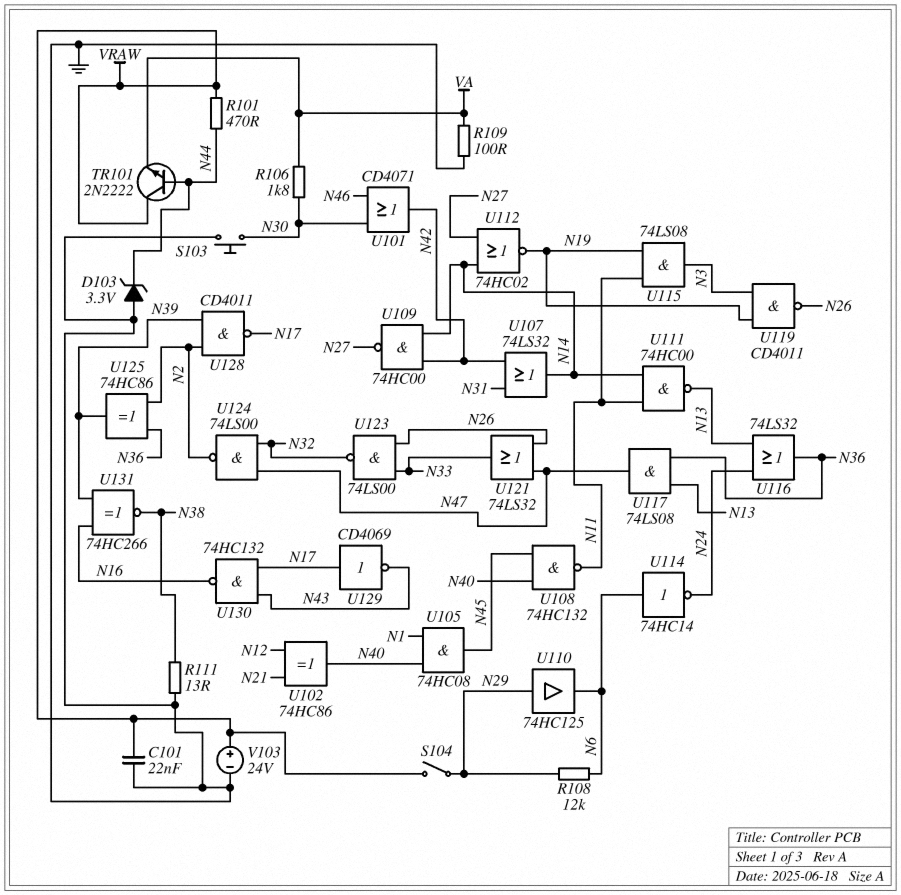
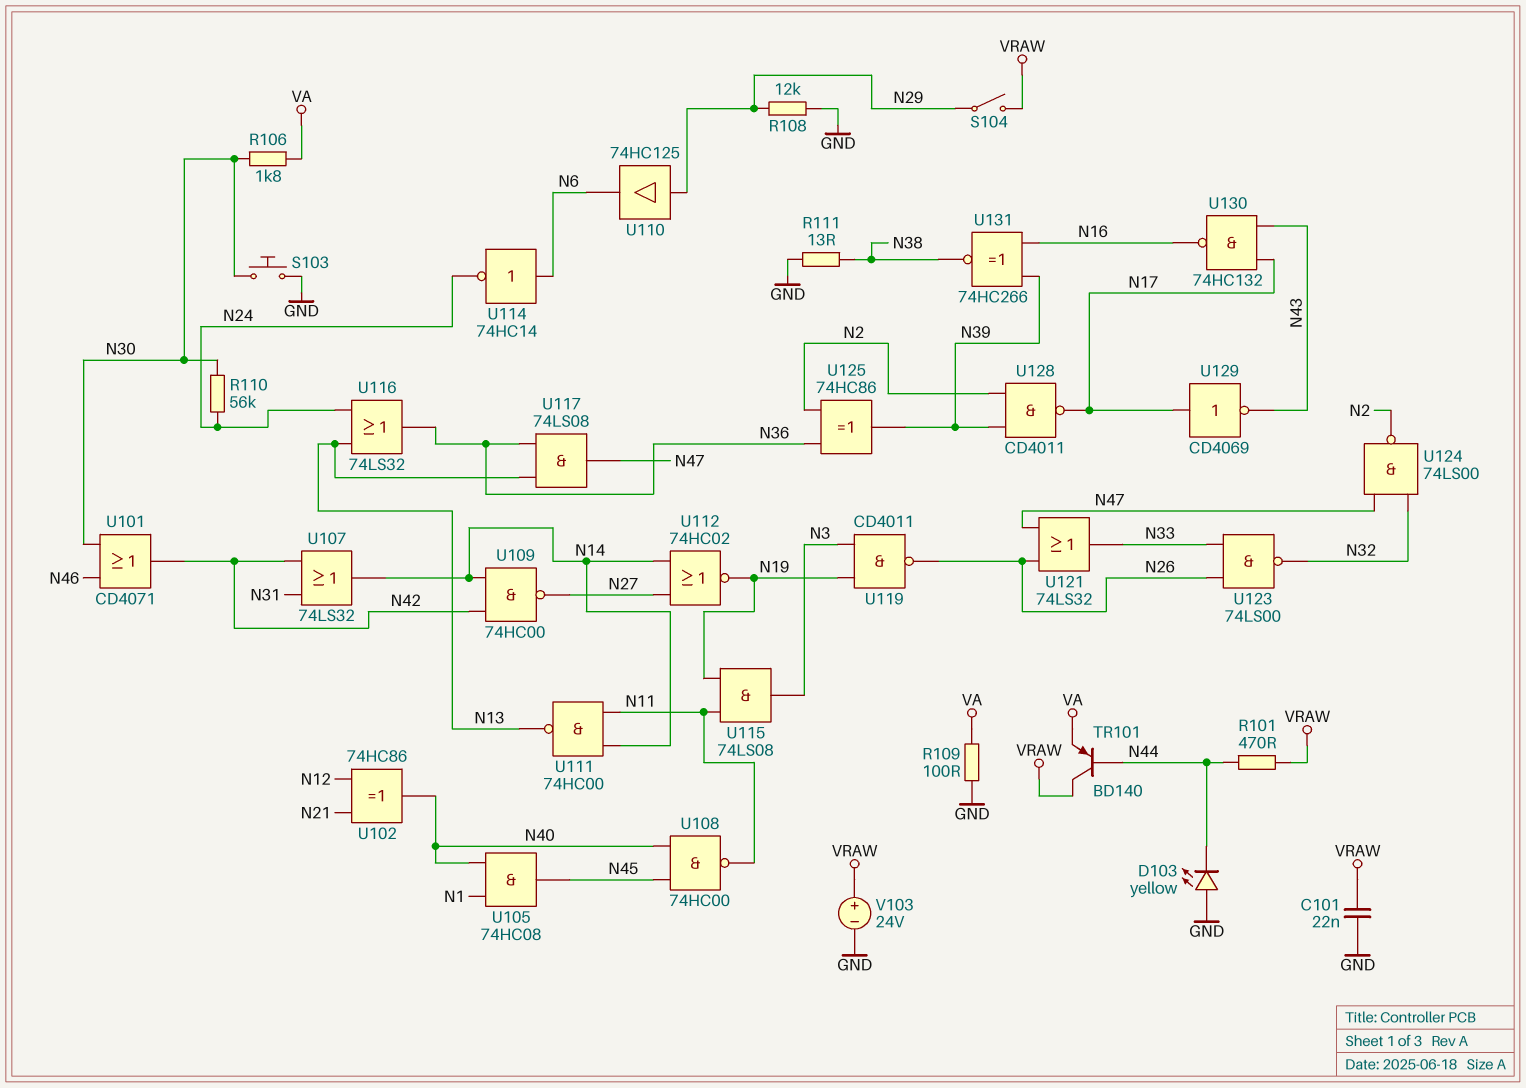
D103: zener 3.3V (A GND, K N44) -> LED yellow (A GND, K N44)
R108: 12k (N6, N29) -> 12k (GND, N29)
R110: none -> 56k (N24, N30)
TR101: NPN 2N2222 (B N44, C VRAW, E VA) -> PNP BD140 (B N44, C VRAW, E VA)
U108: NAND 74HC132 (in N40, in N45, out N11) -> NAND 74HC00 (in N40, in N45, out N11)

